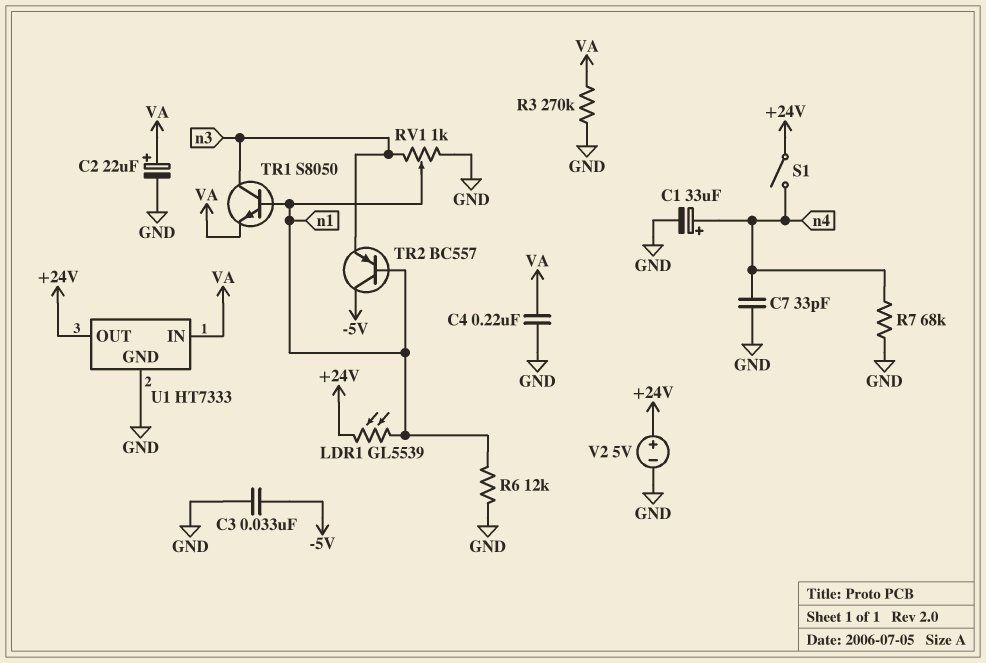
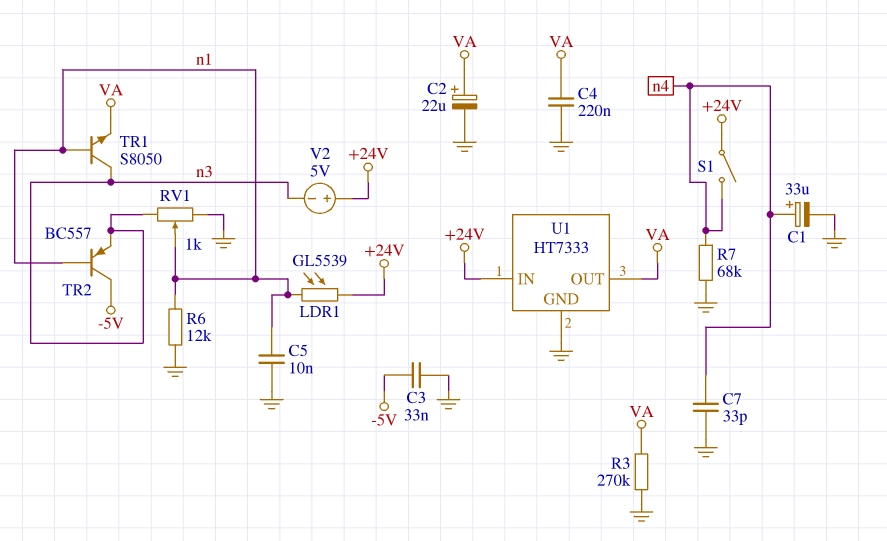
C5: none -> 10nF (GND, n1)
U1 pin IN: VA -> +24V
U1 pin OUT: +24V -> VA
V2: 5V (plus +24V, minus GND) -> 5V (plus +24V, minus n3)

